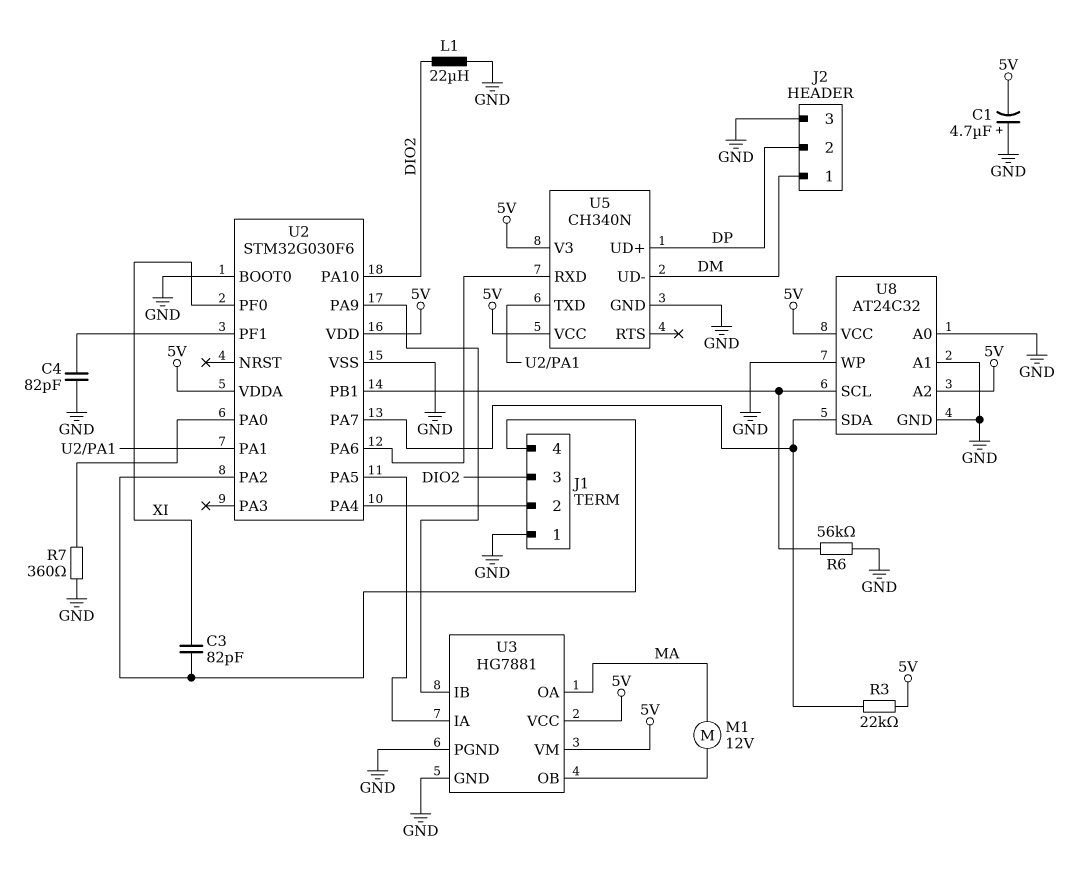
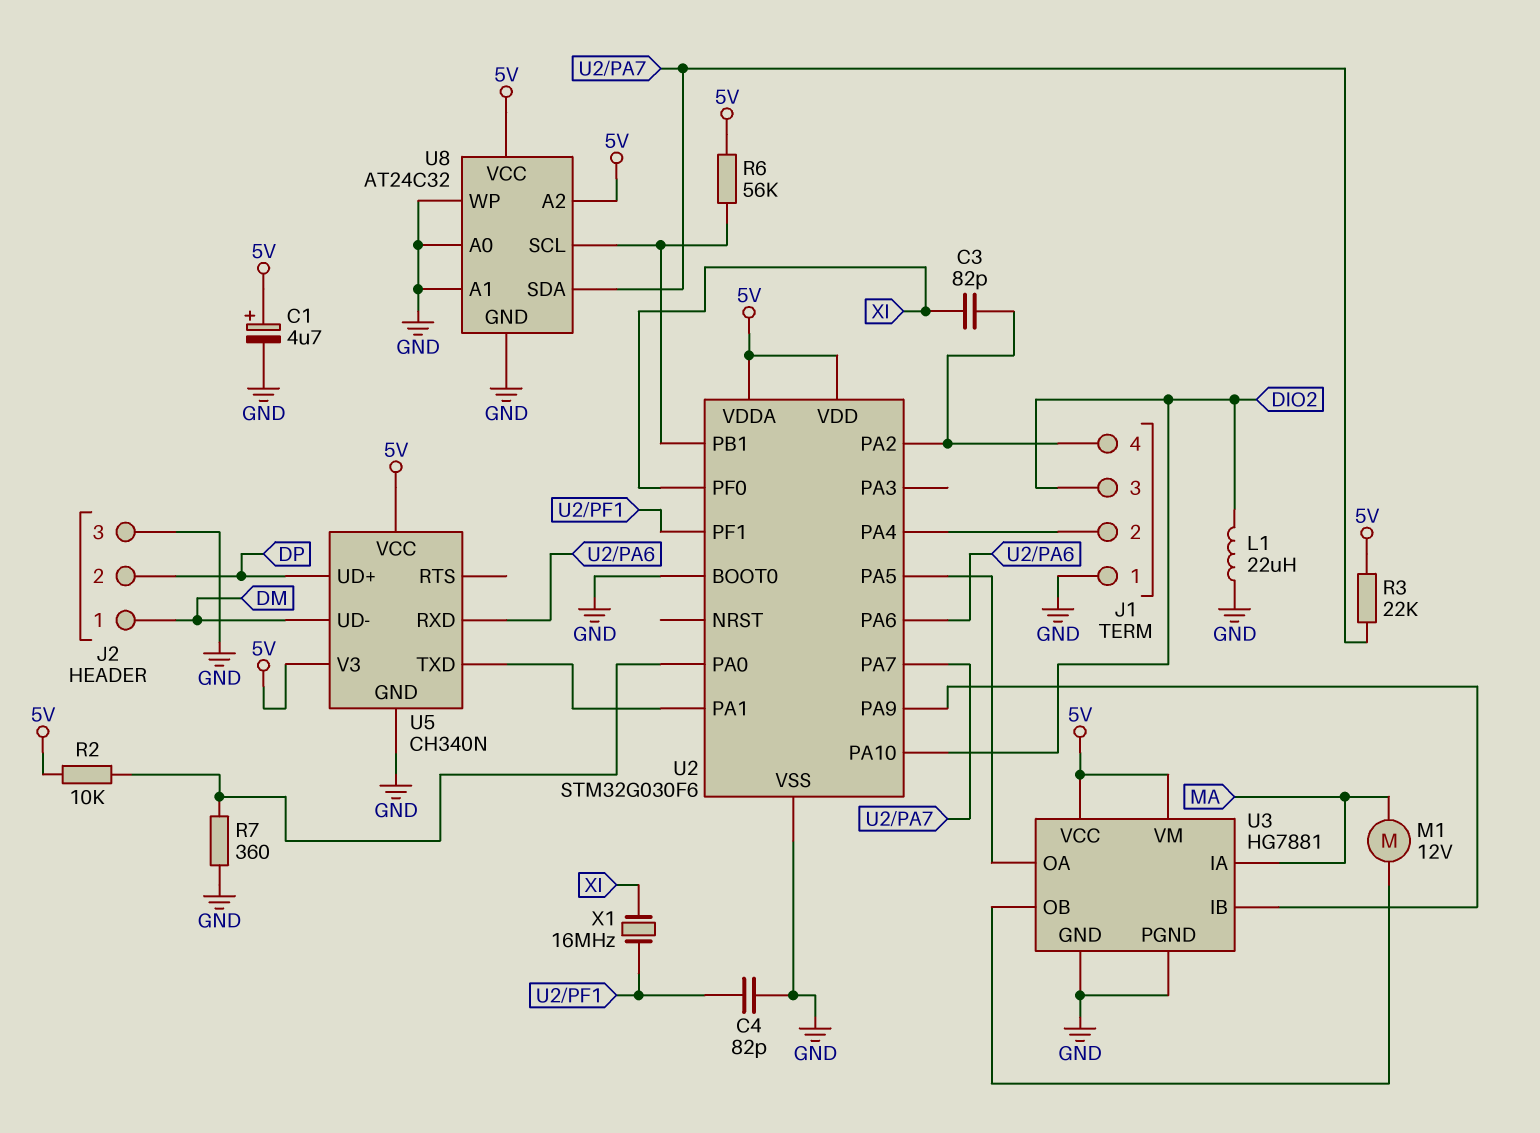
C1: 4.7uF (plus GND, minus 5V) -> 4.7uF (plus 5V, minus GND)
R2: none -> 10k (5V, U2/PA0)
R6: 56k (GND, U2/PB1) -> 56k (5V, U2/PB1)
U3 pin IA: U2/PA5 -> MA
U3 pin OA: MA -> U2/PA5
X1: none -> 16MHz (U2/PF1, XI)

